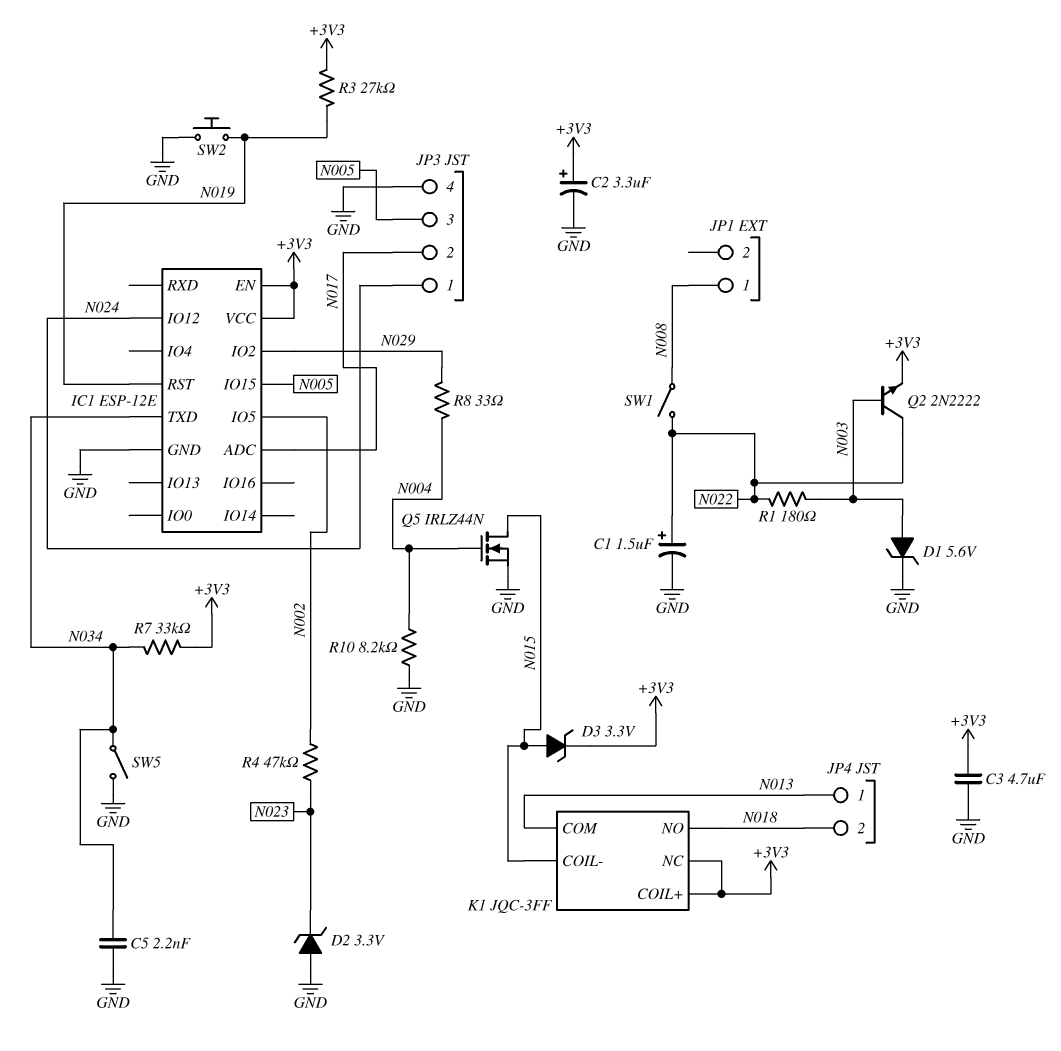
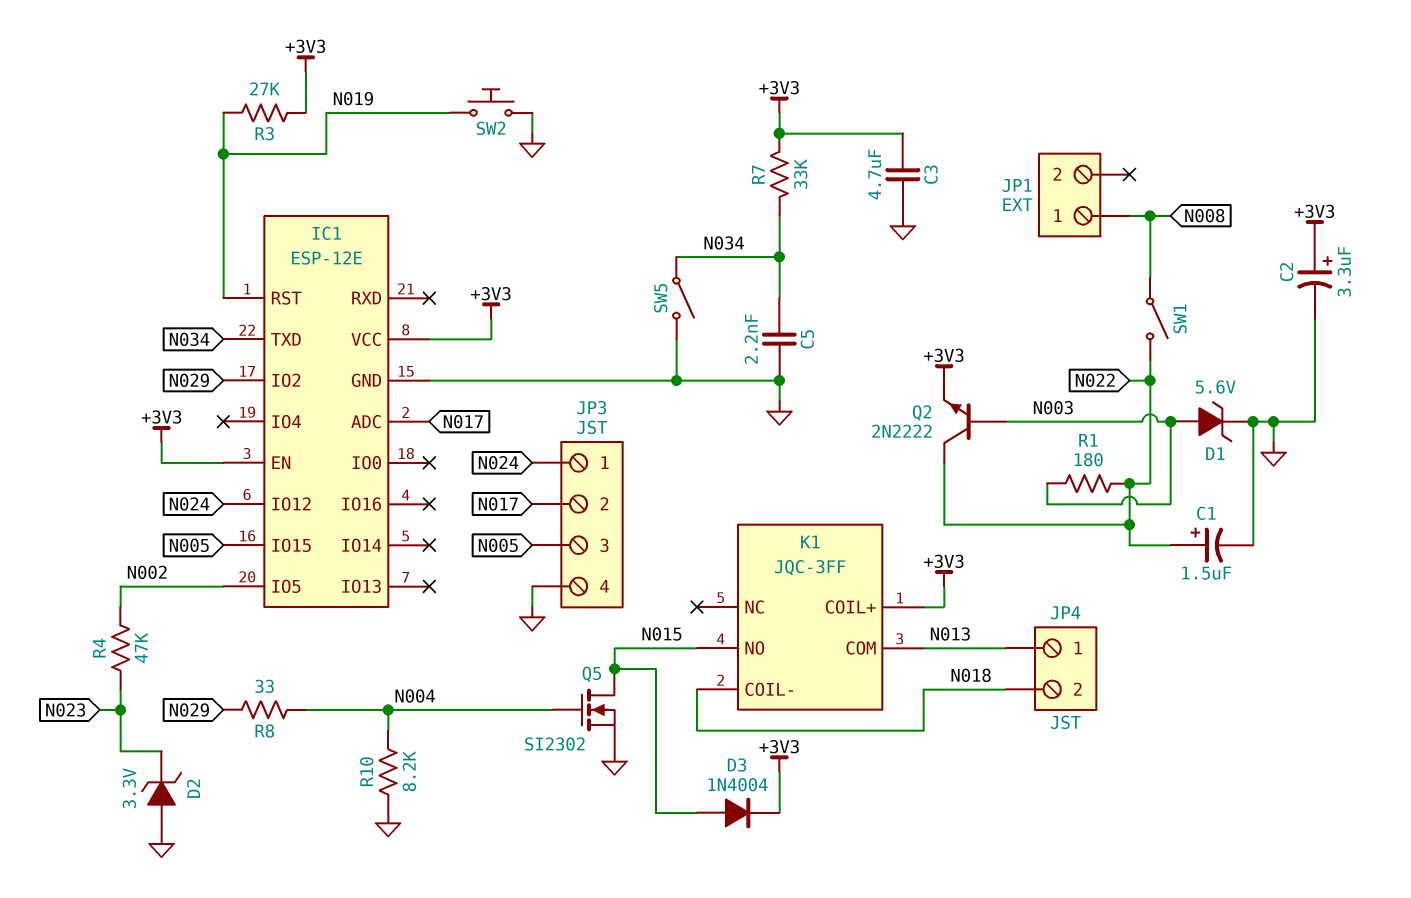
D3: zener 3.3V (A N015, K +3V3) -> diode 1N4004 (A N015, K +3V3)
K1 pin COIL-: N015 -> N018
K1 pin NC: +3V3 -> none
K1 pin NO: N018 -> N015
Q5: NMOS IRLZ44N (G N004, D N015, S GND) -> NMOS SI2302 (G N004, D N015, S GND)

